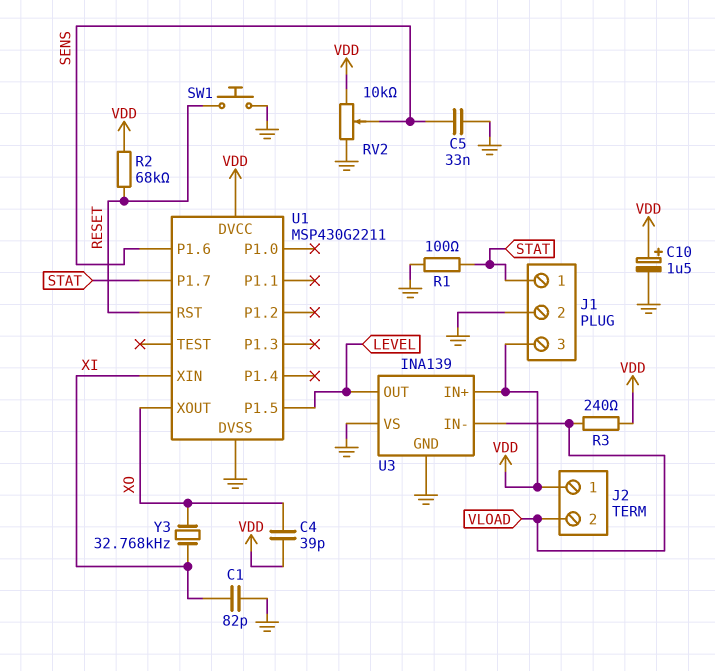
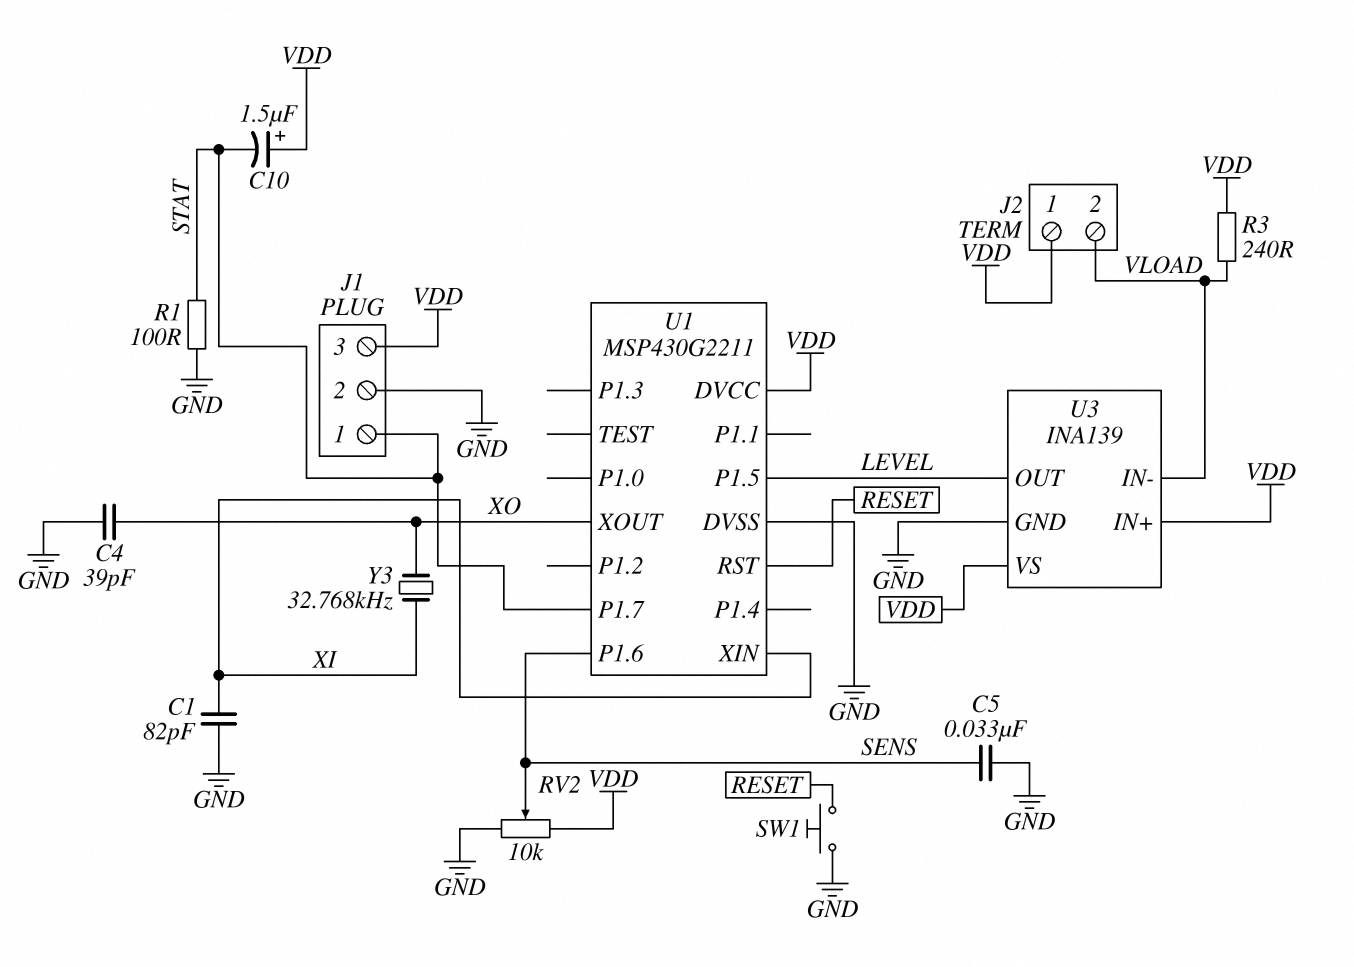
C4: 39pF (VDD, XO) -> 39pF (GND, XO)
C10: 1.5uF (plus VDD, minus GND) -> 1.5uF (plus VDD, minus STAT)
R2: 68k (RESET, VDD) -> none
U3 pin VS: GND -> VDD

